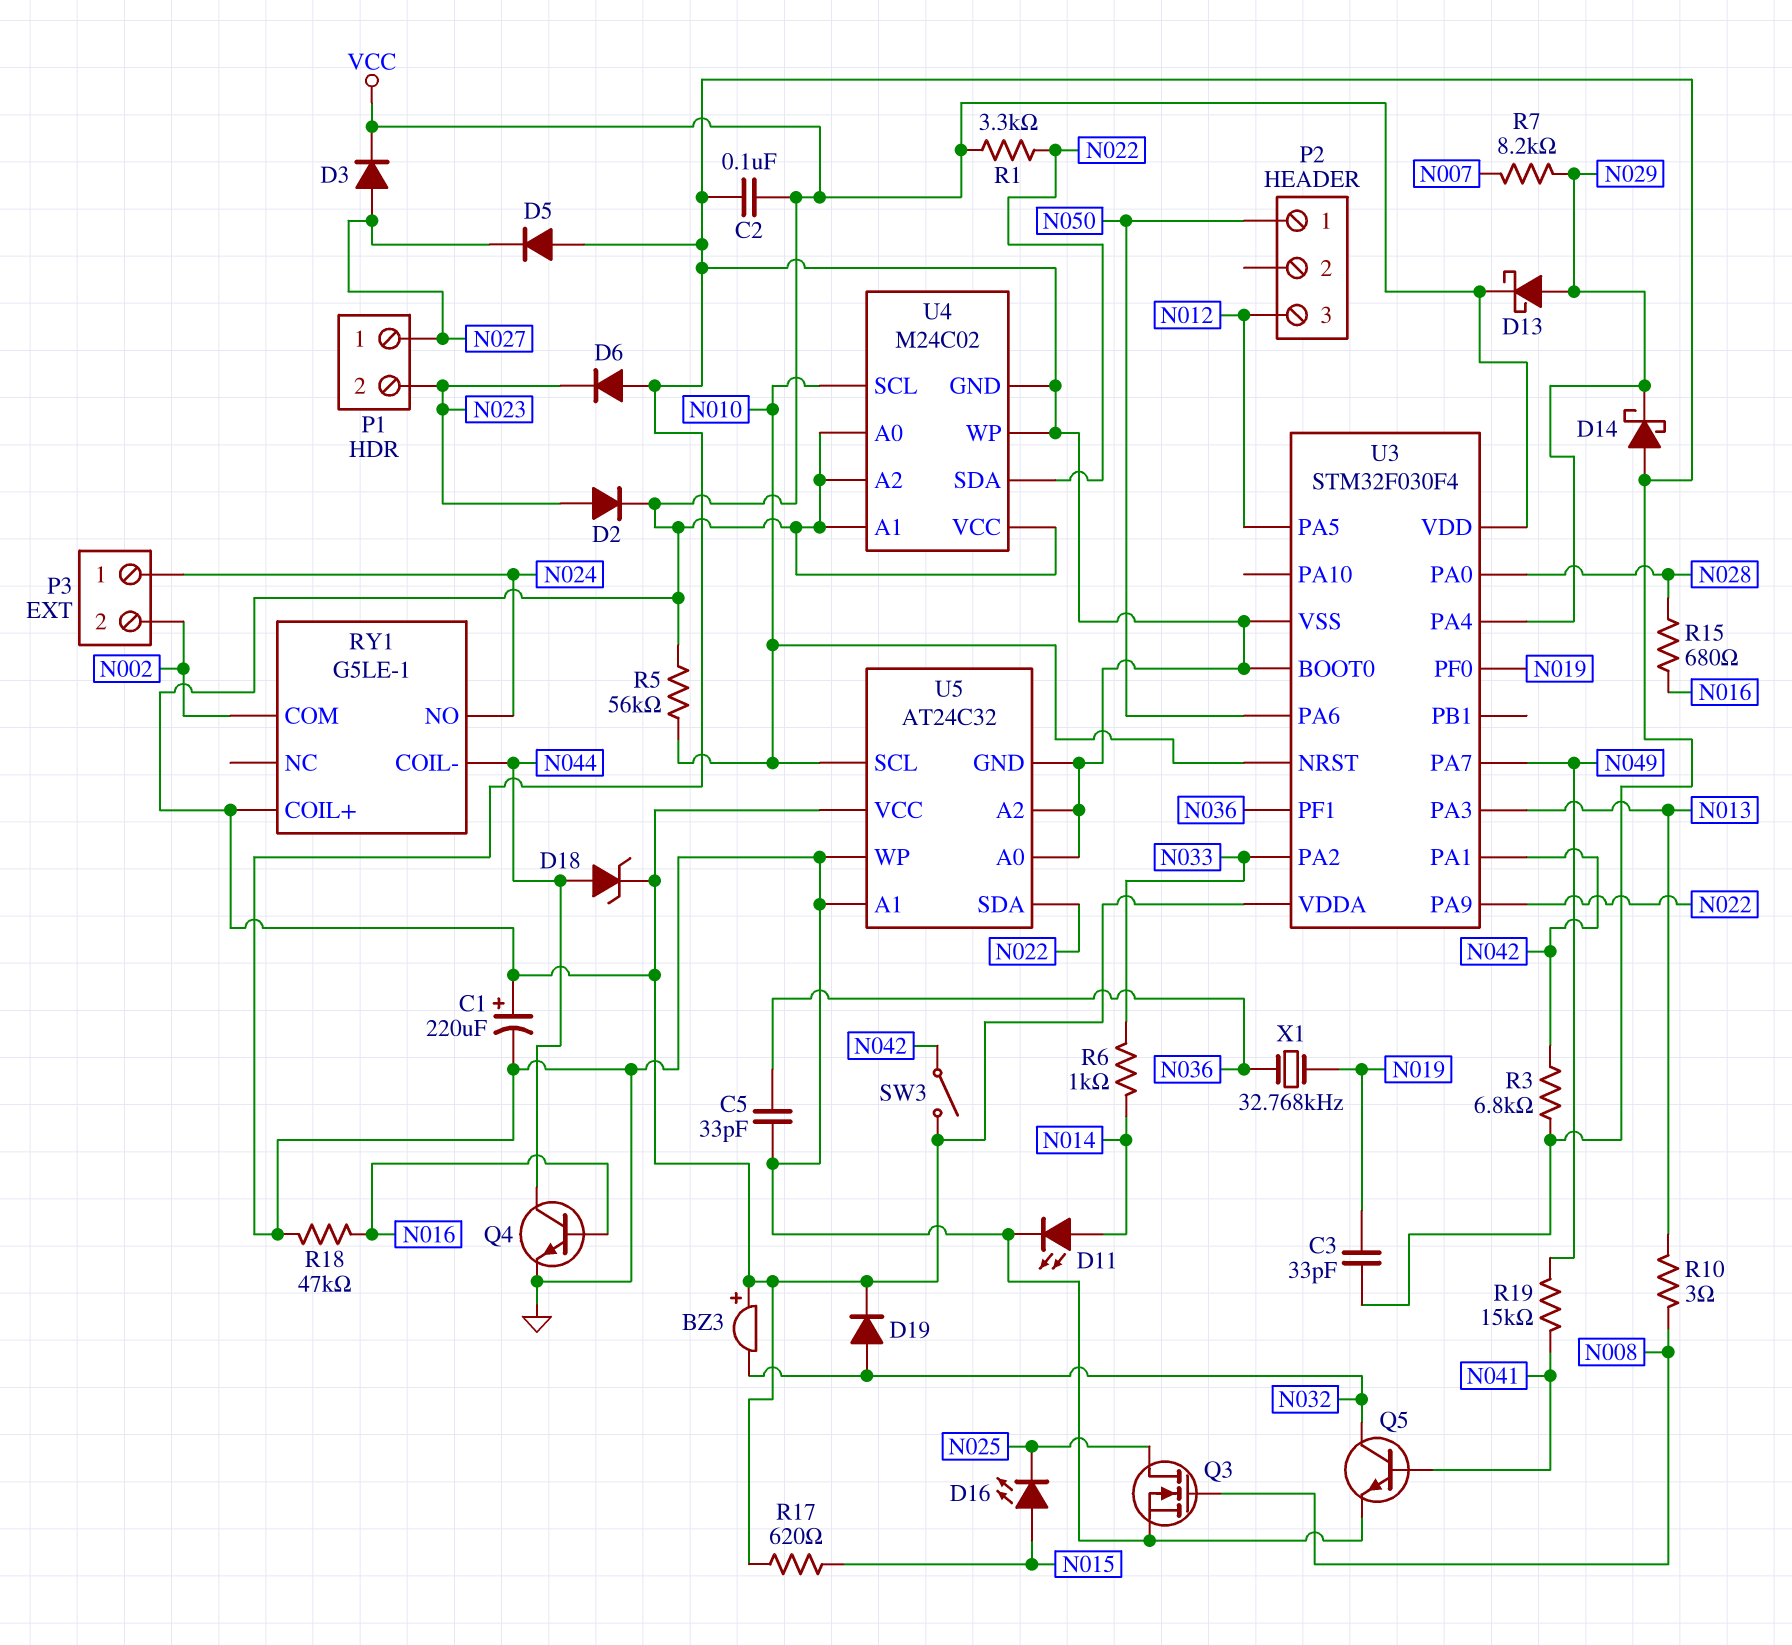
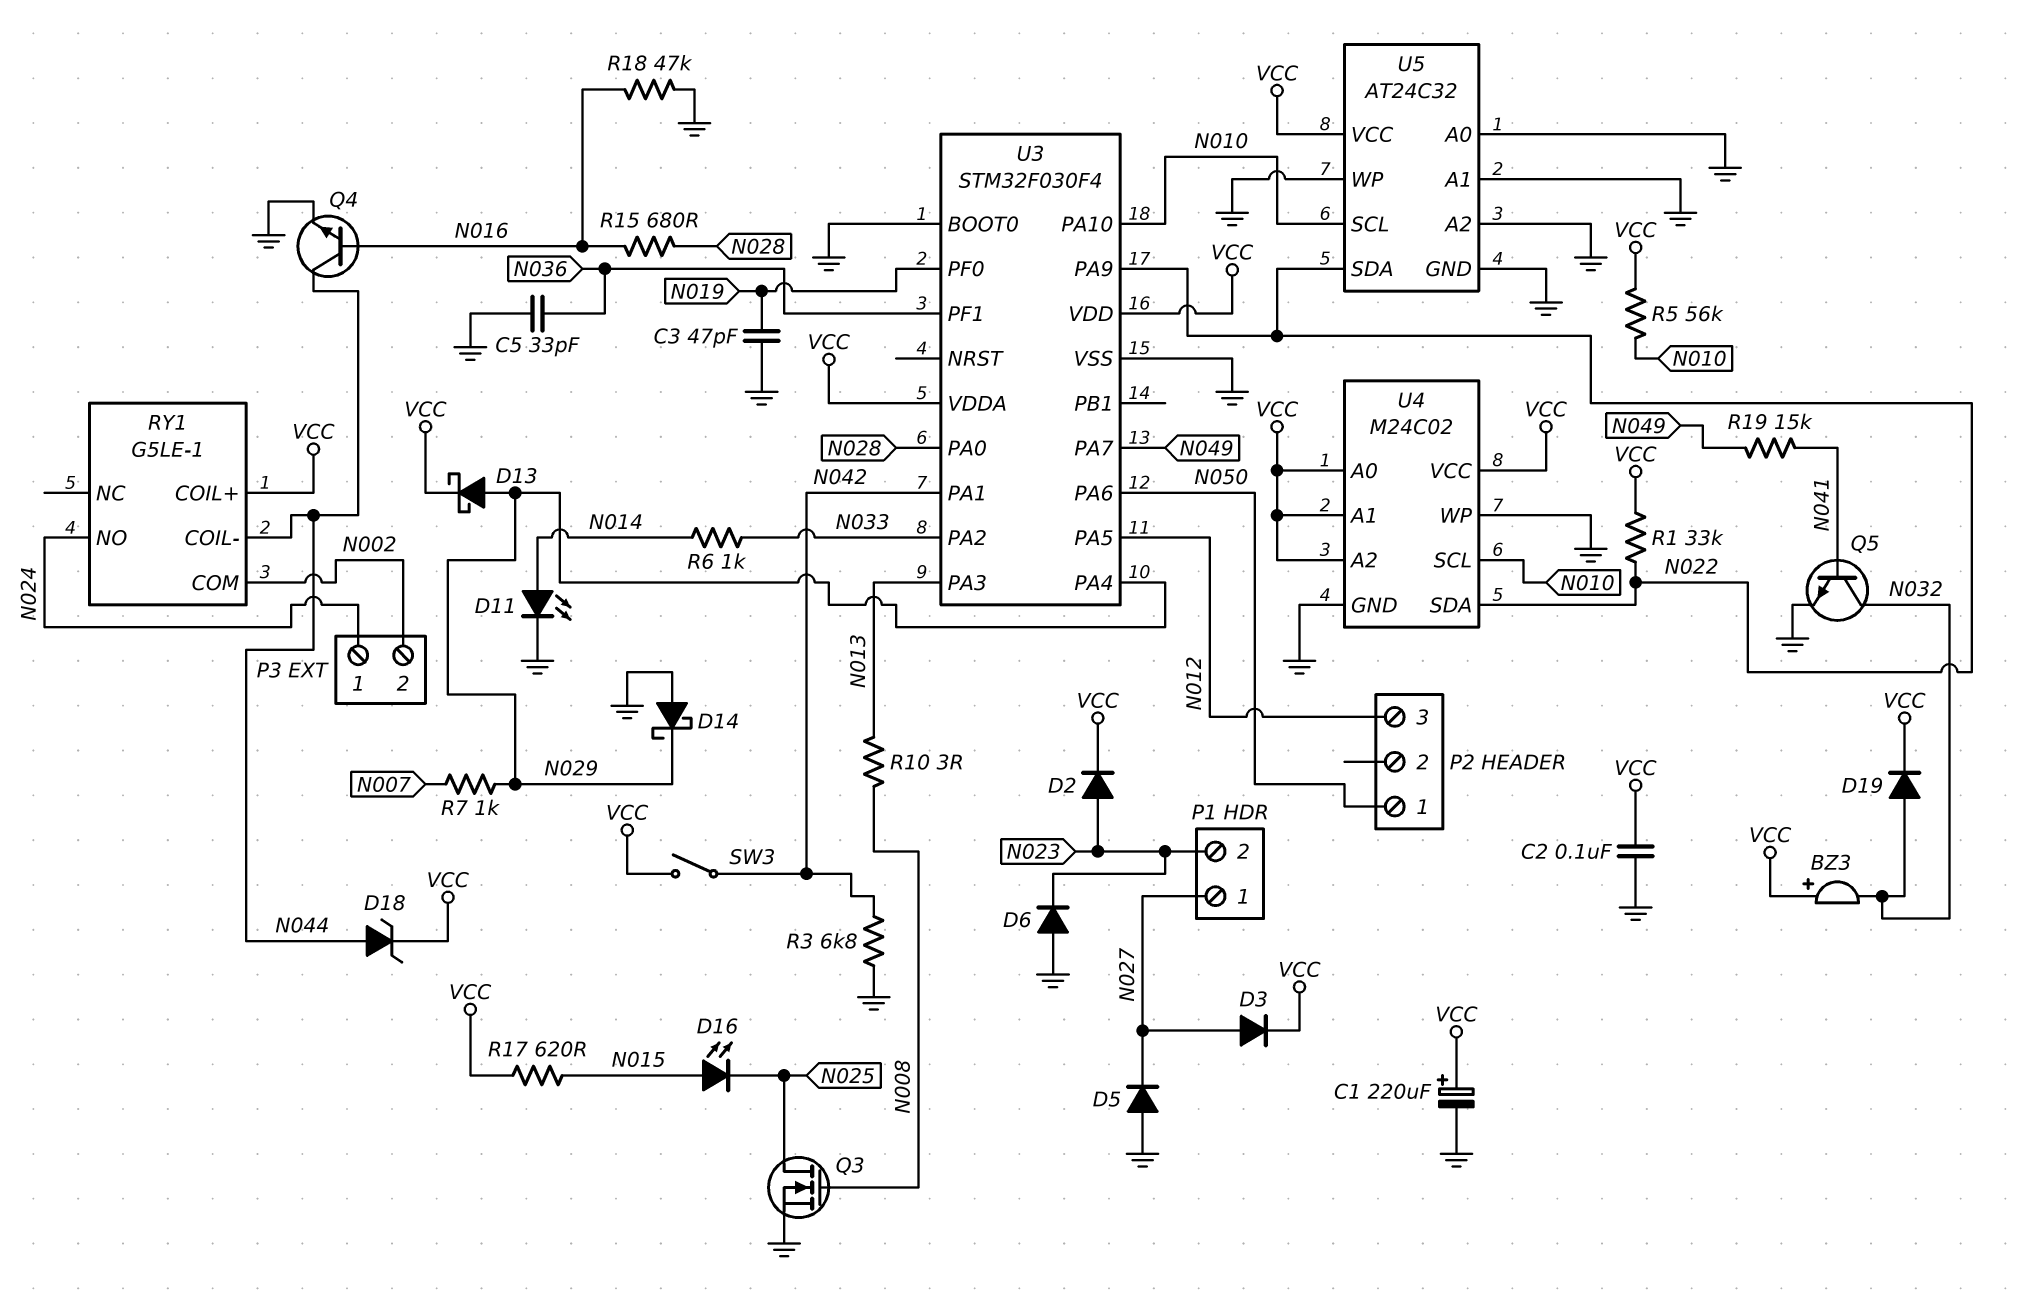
C3: 33pF (GND, N019) -> 47pF (GND, N019)
R1: 3.3k (N022, VCC) -> 33k (N022, VCC)
R7: 8.2k (N007, N029) -> 1k (N007, N029)
U3 pin NRST: N010 -> none
U3 pin PA10: none -> N010
X1: 32.768kHz (N019, N036) -> none

